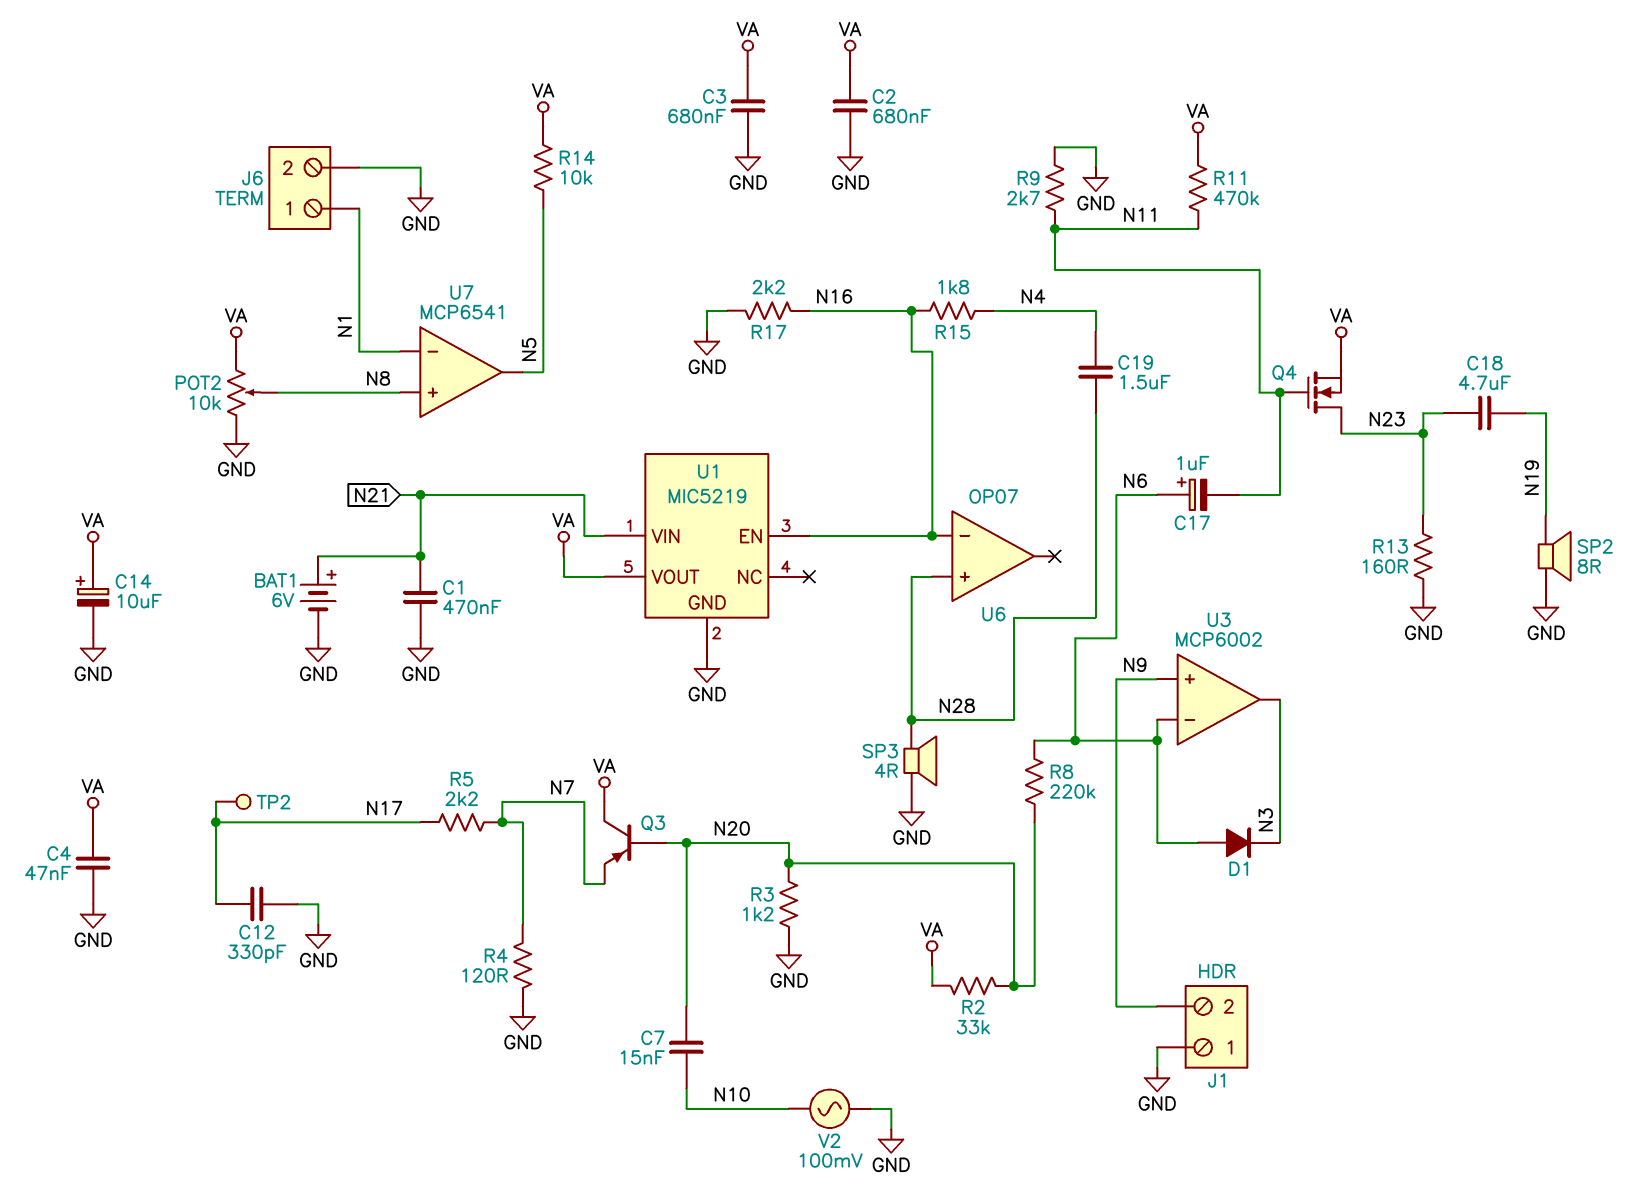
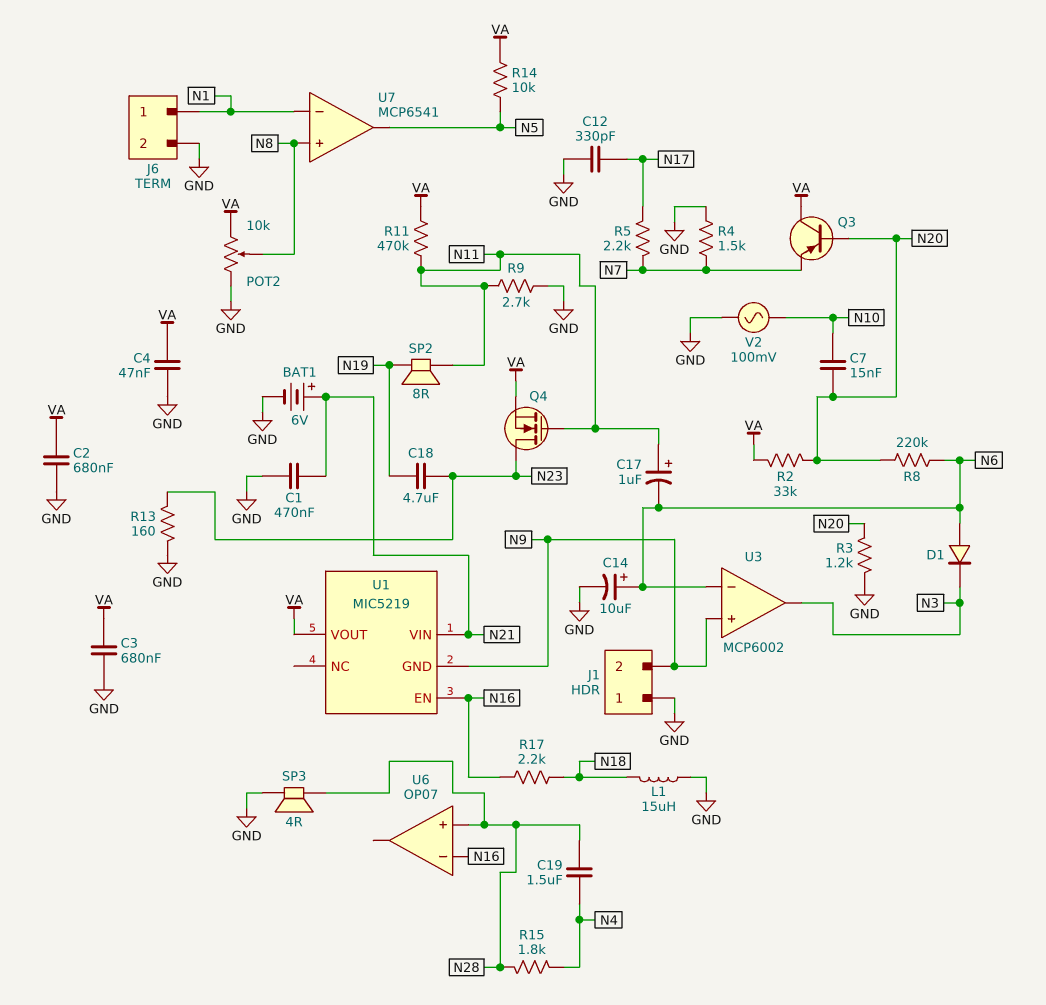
C14: 10uF (plus VA, minus GND) -> 10uF (plus N6, minus GND)
C17: 1uF (plus N6, minus N11) -> 1uF (plus N11, minus N6)
L1: none -> 15uH (GND, N18)
R4: 120 (GND, N7) -> 1.5k (GND, N7)
R15: 1.8k (N4, N16) -> 1.8k (N4, N28)
R17: 2.2k (GND, N16) -> 2.2k (N16, N18)
SP2: speaker 8R (GND, N19) -> speaker 8R (N11, N19)
TP2: test point (N17) -> none
U1 pin GND: GND -> N9

